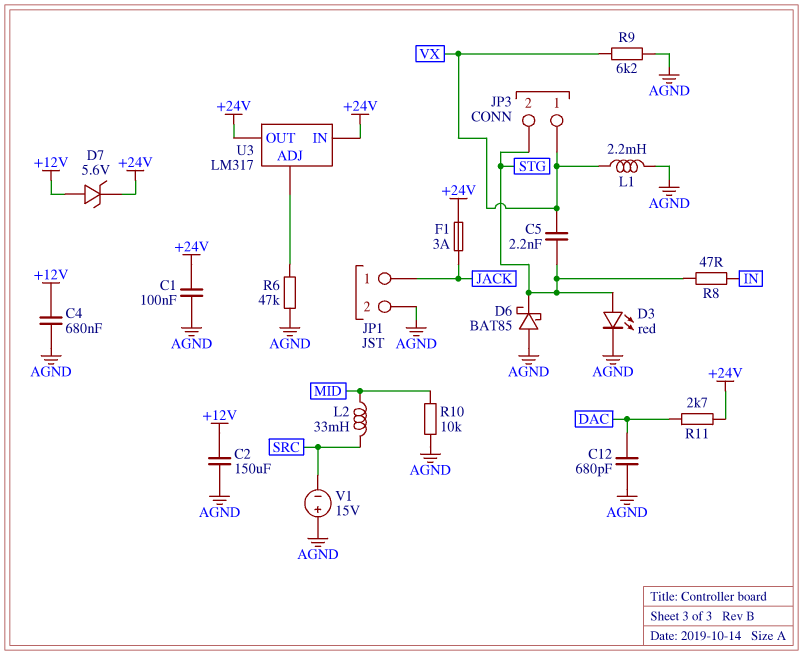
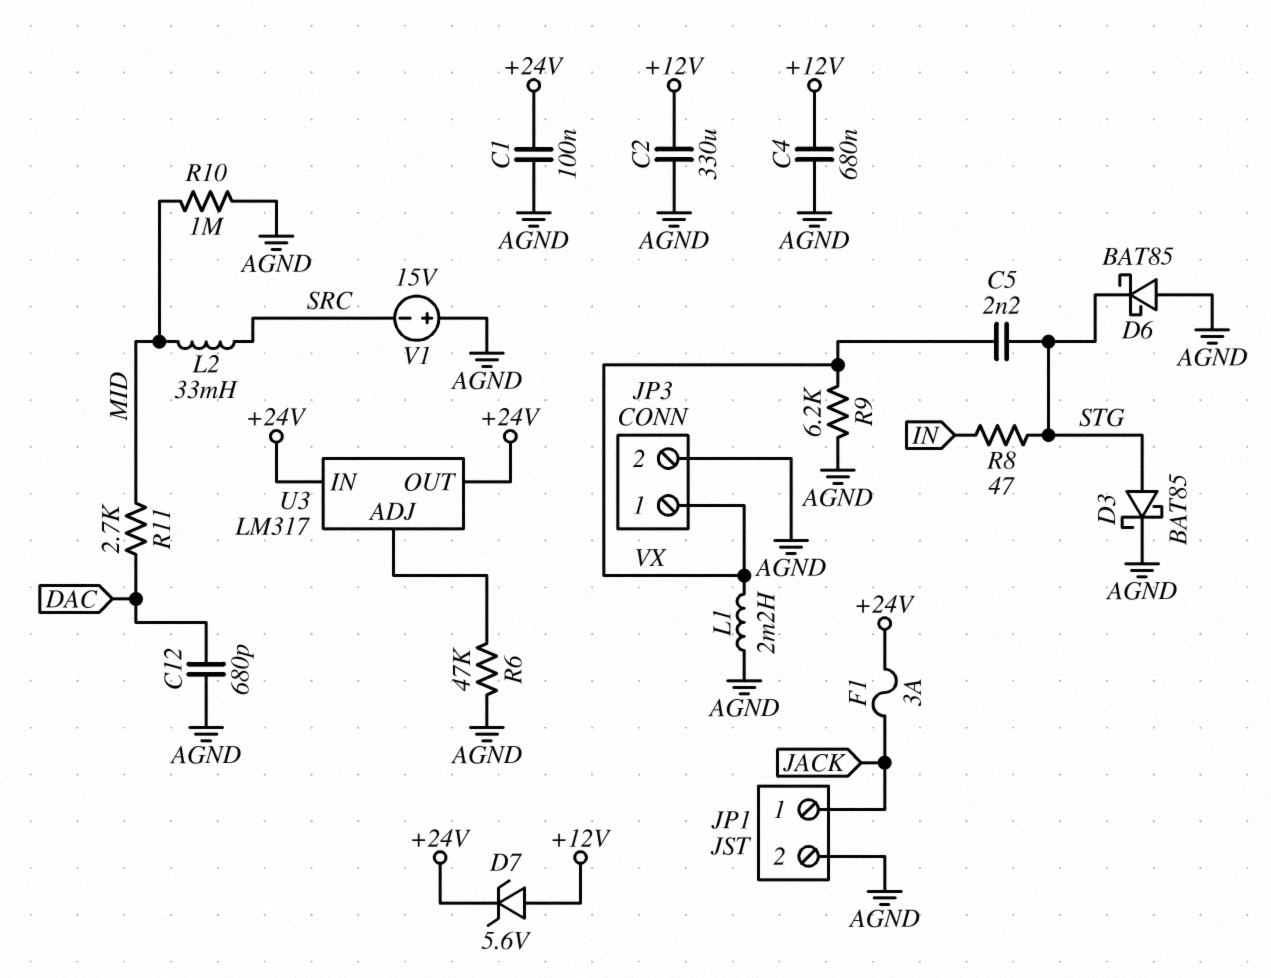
C2: 150uF (+12V, AGND) -> 330uF (+12V, AGND)
D3: LED red (A STG, K AGND) -> schottky BAT85 (A STG, K AGND)
JP3 pin 2: STG -> AGND
R10: 10k (AGND, MID) -> 1M (AGND, MID)
R11: 2.7k (+24V, DAC) -> 2.7k (DAC, MID)

